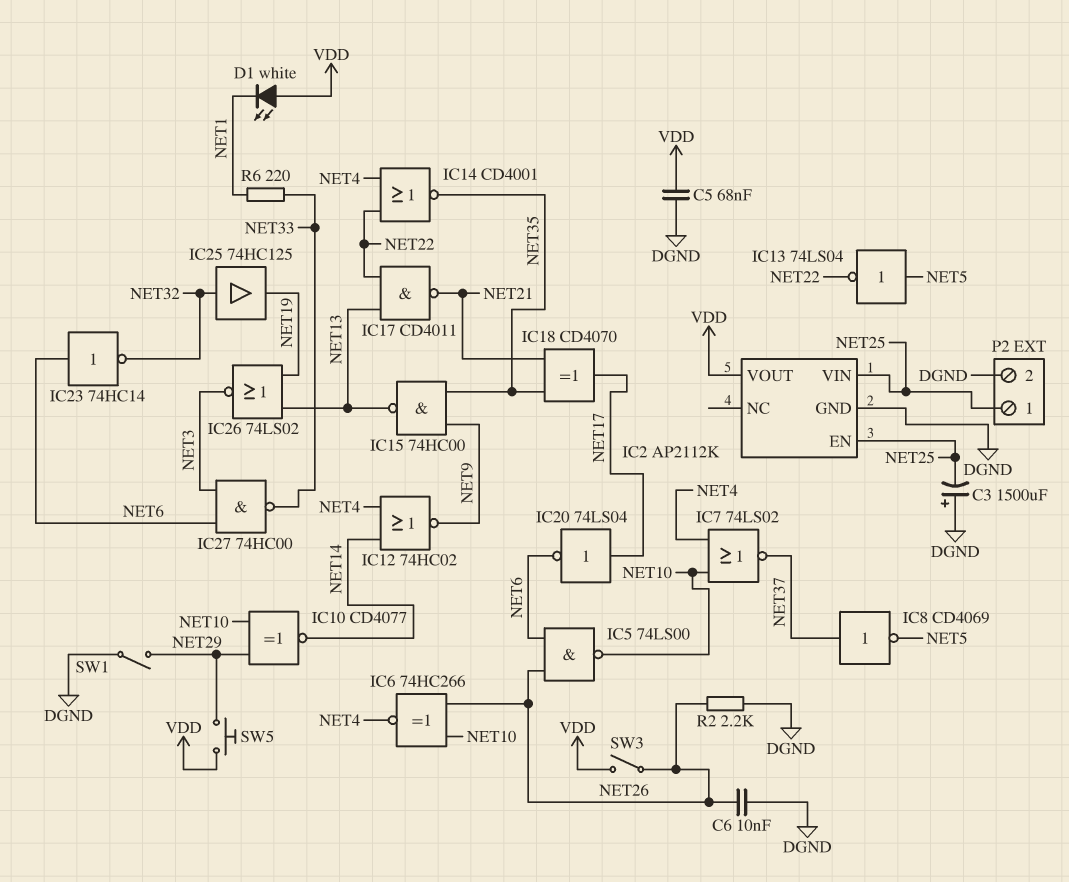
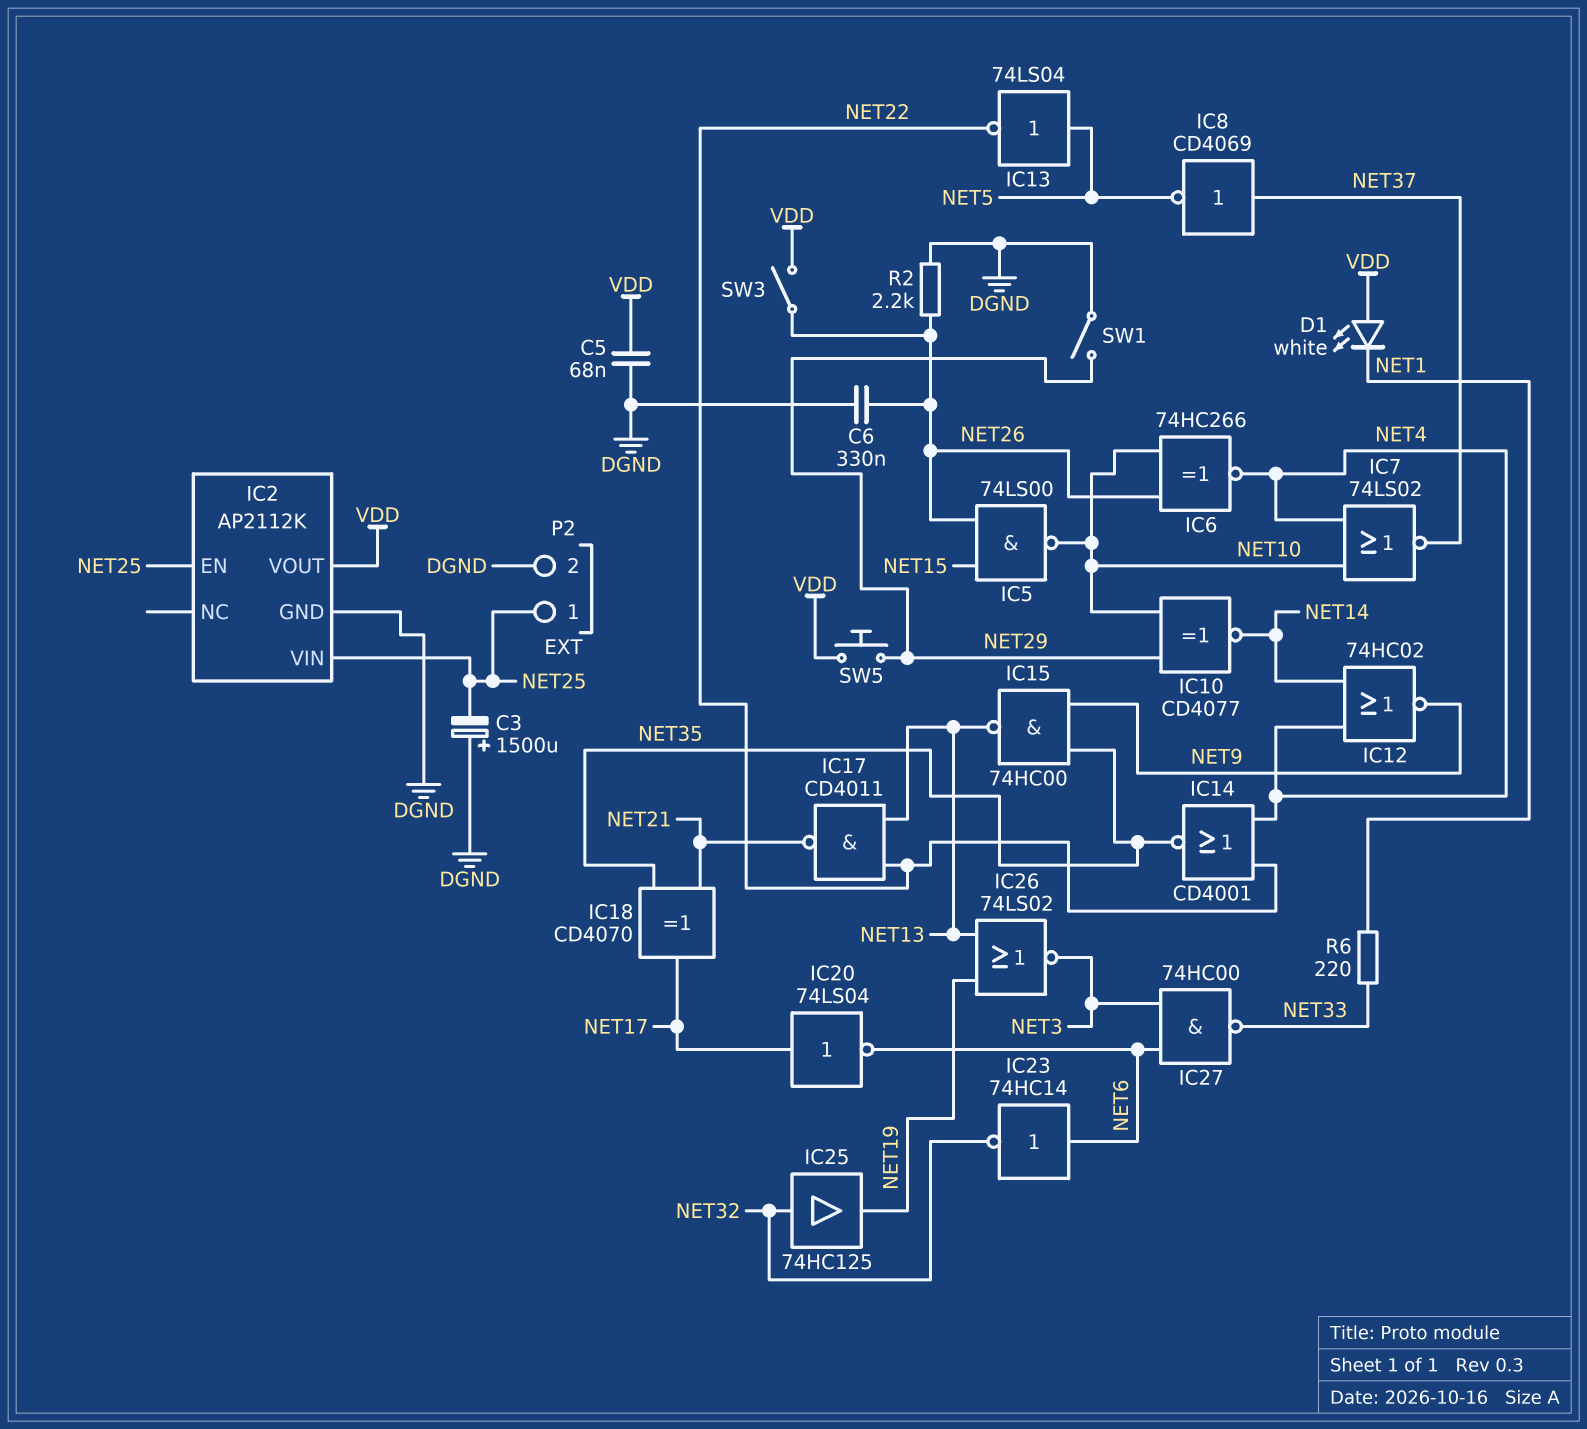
C6: 10nF (DGND, NET26) -> 330nF (DGND, NET26)
IC5: NAND 74LS00 (in NET6, in NET26, out NET10) -> NAND 74LS00 (in NET15, in NET26, out NET10)

